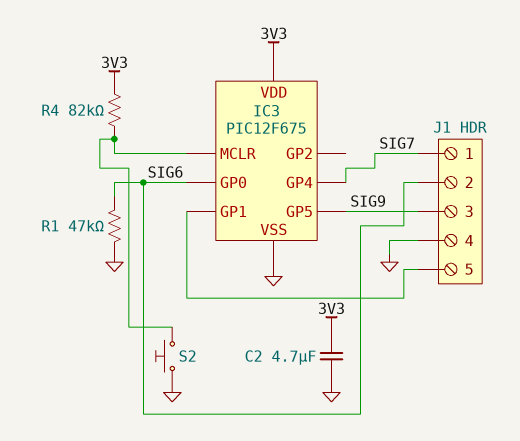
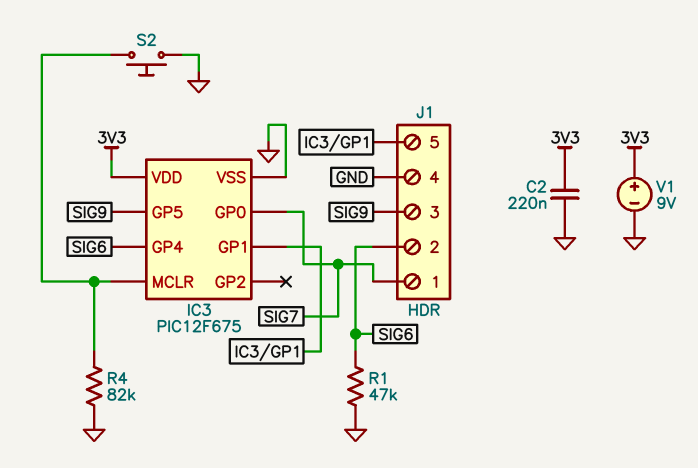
C2: 4.7uF (3V3, GND) -> 220nF (3V3, GND)
IC3 pin GP0: SIG6 -> SIG7
IC3 pin GP4: SIG7 -> SIG6
R4: 82k (3V3, IC3/MCLR) -> 82k (GND, IC3/MCLR)
V1: none -> 9V (plus 3V3, minus GND)

